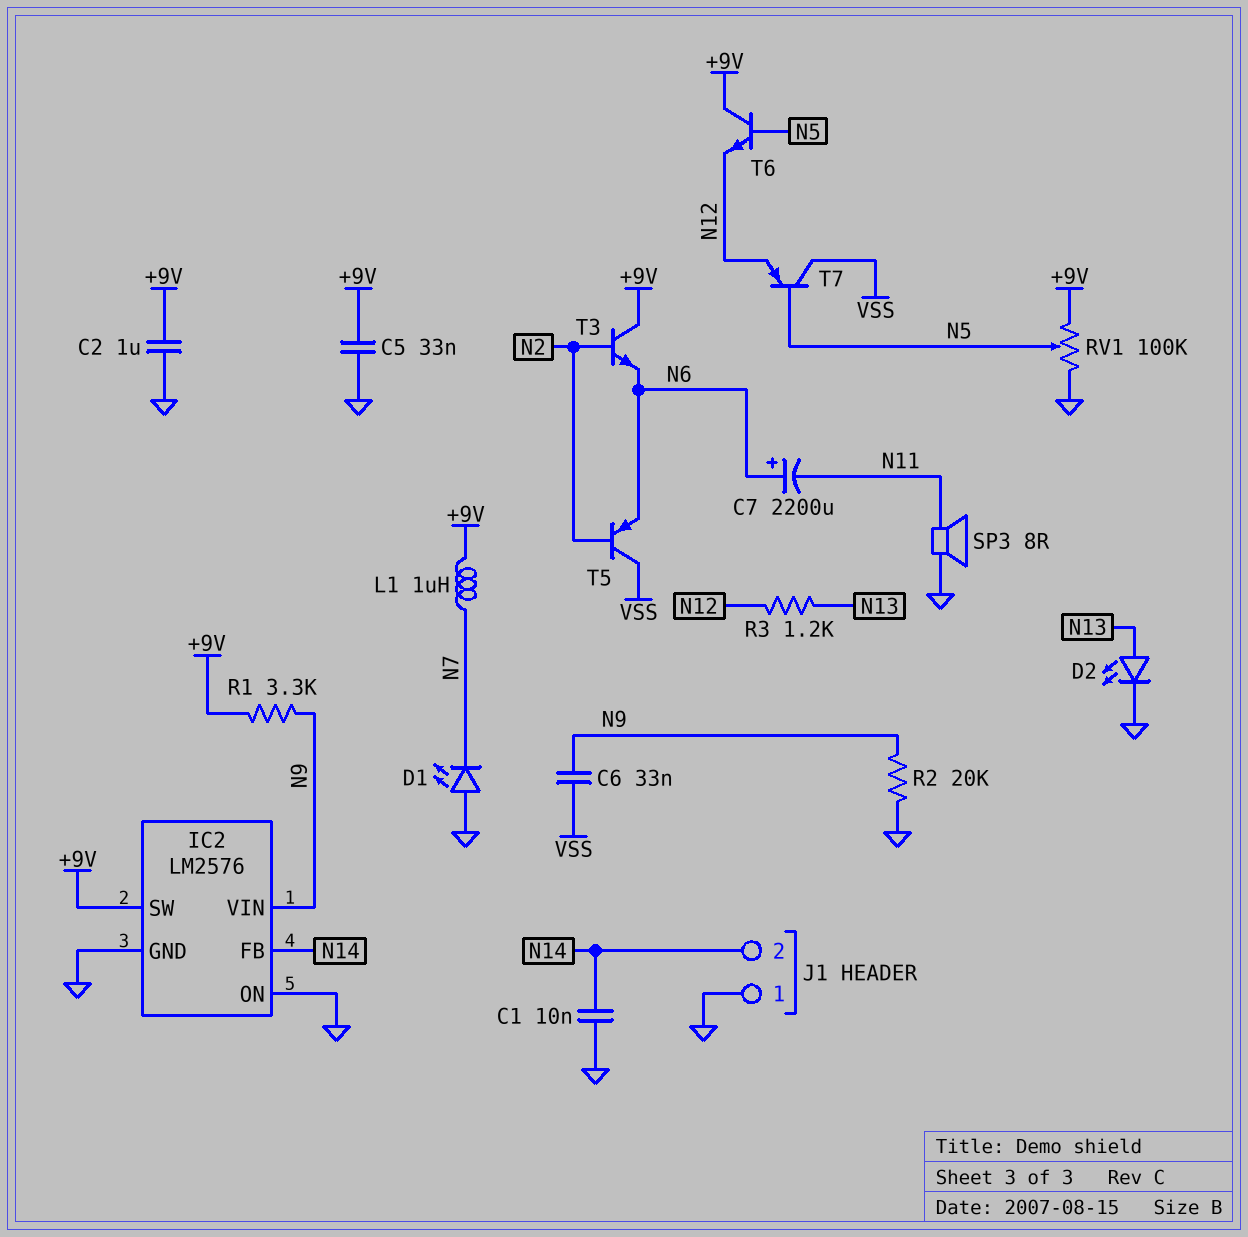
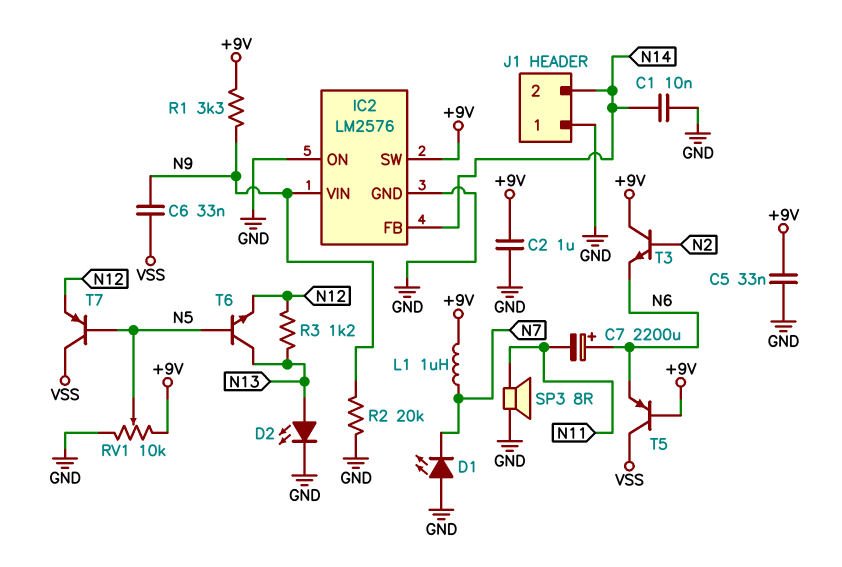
RV1: 100k (+9V, GND, wiper N5) -> 10k (+9V, GND, wiper N5)
T5: PNP (B N2, C VSS, E N6) -> PNP (B +9V, C VSS, E N6)
T6: NPN (B N5, C +9V, E N12) -> NPN (B N5, C N13, E N12)

